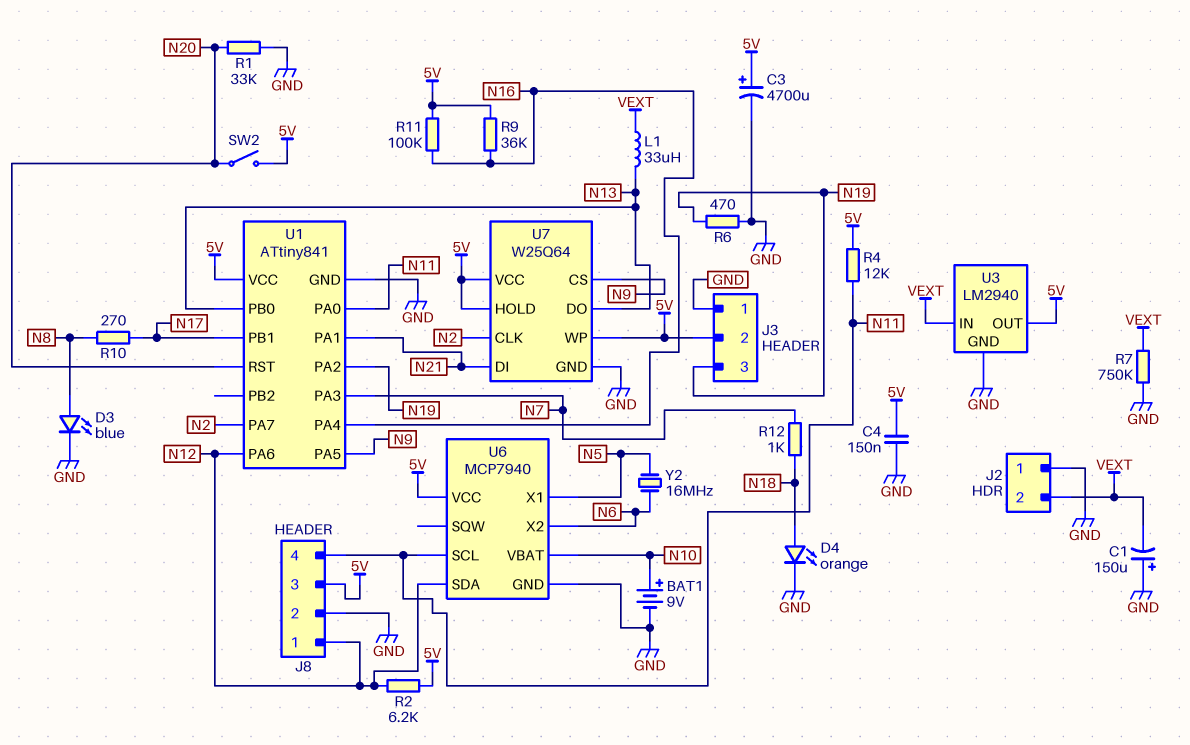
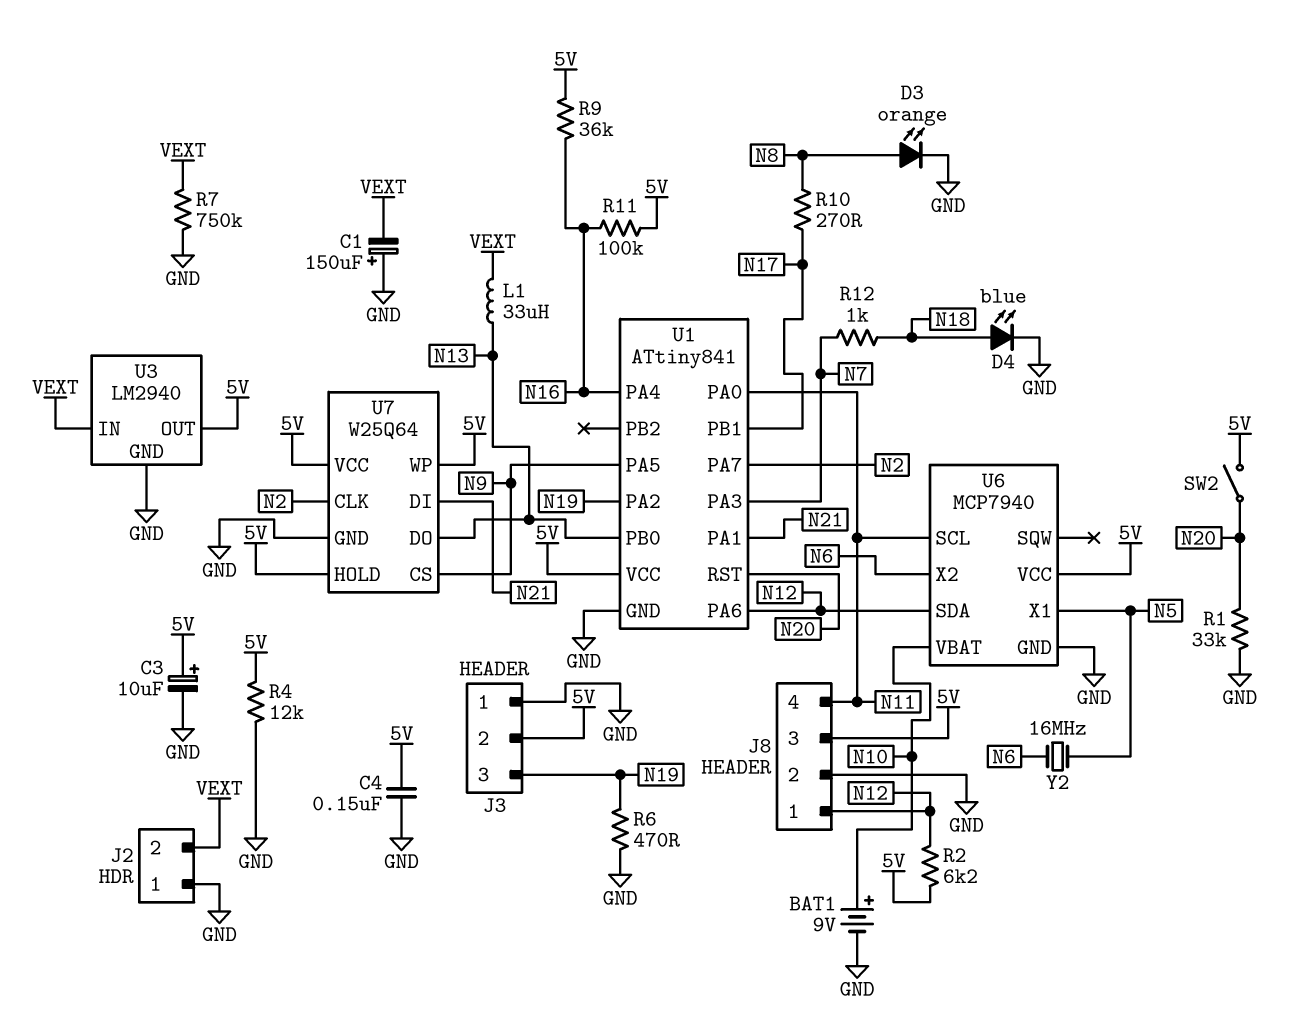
C3: 4700uF (plus 5V, minus GND) -> 10uF (plus 5V, minus GND)
D3: LED blue (A N8, K GND) -> LED orange (A N8, K GND)
D4: LED orange (A N18, K GND) -> LED blue (A N18, K GND)
R4: 12k (5V, N11) -> 12k (5V, GND)

